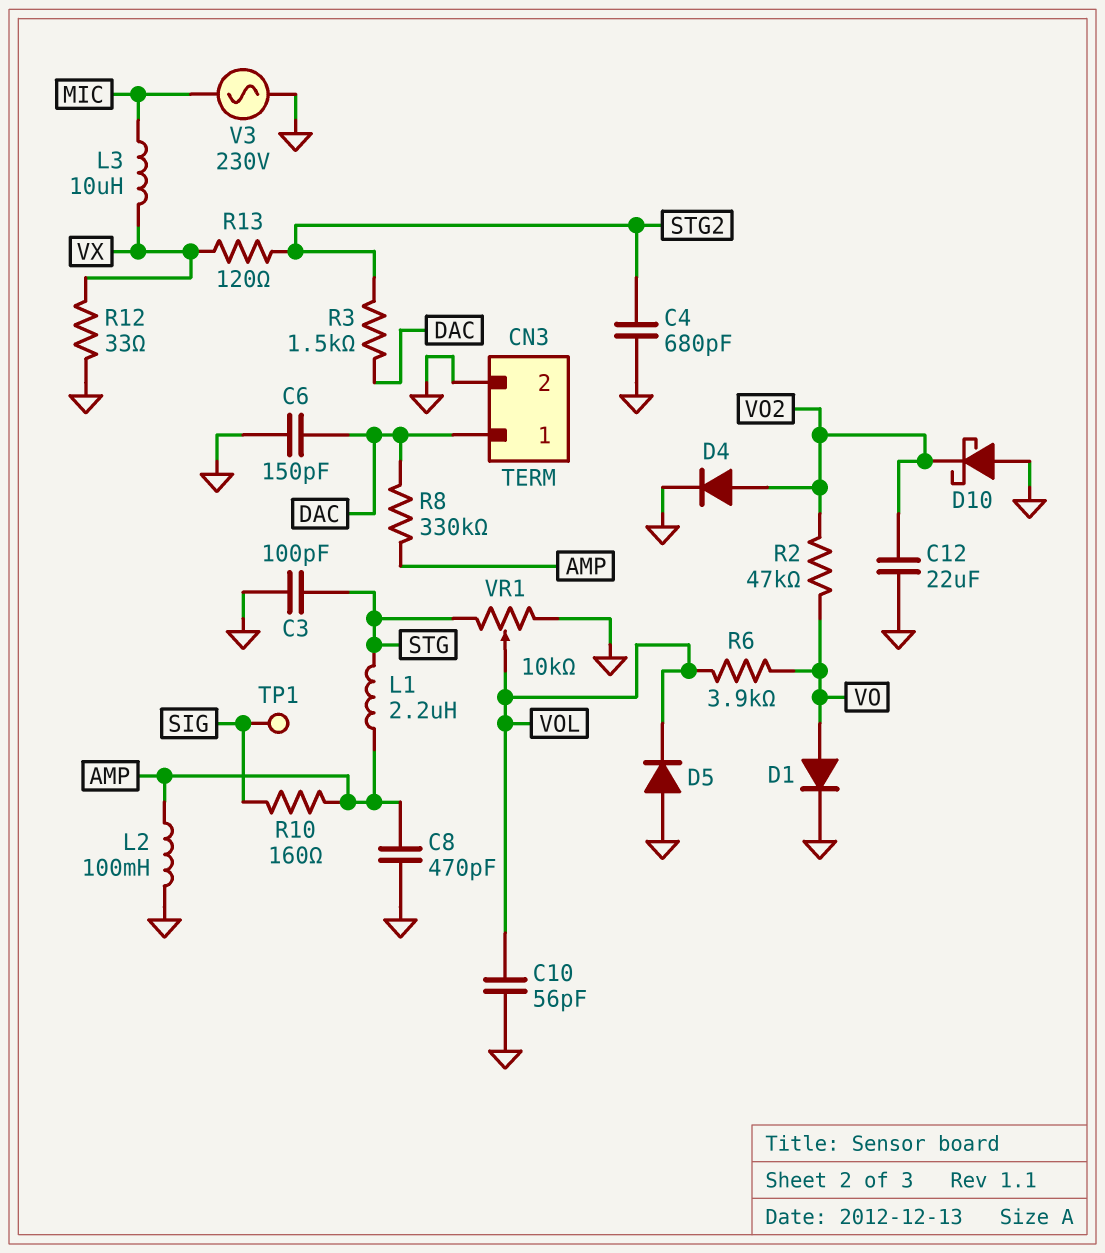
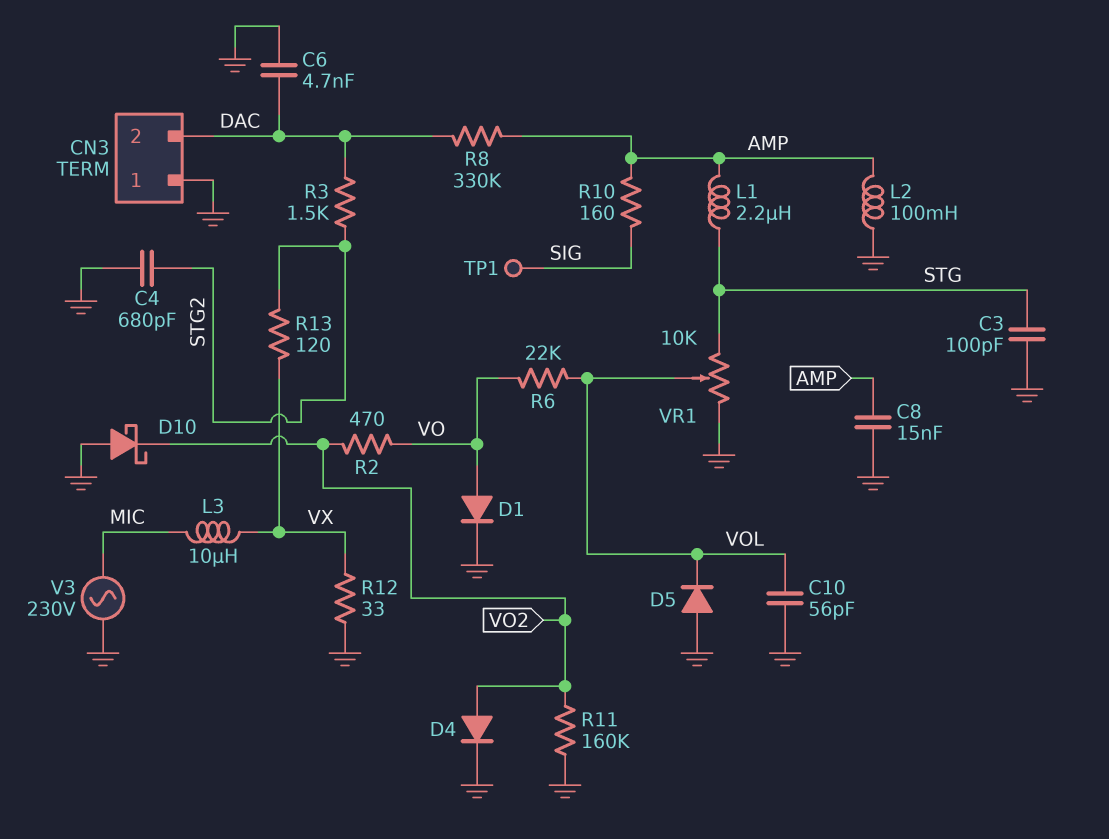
C6: 150pF (DAC, GND) -> 4.7nF (DAC, GND)
C8: 470pF (AMP, GND) -> 15nF (AMP, GND)
C12: 22uF (GND, VO2) -> none
CN3 pin 1: DAC -> GND
CN3 pin 2: GND -> DAC
R2: 47k (VO, VO2) -> 470 (VO, VO2)
R6: 3.9k (VO, VOL) -> 22k (VO, VOL)
R11: none -> 160k (GND, VO2)

